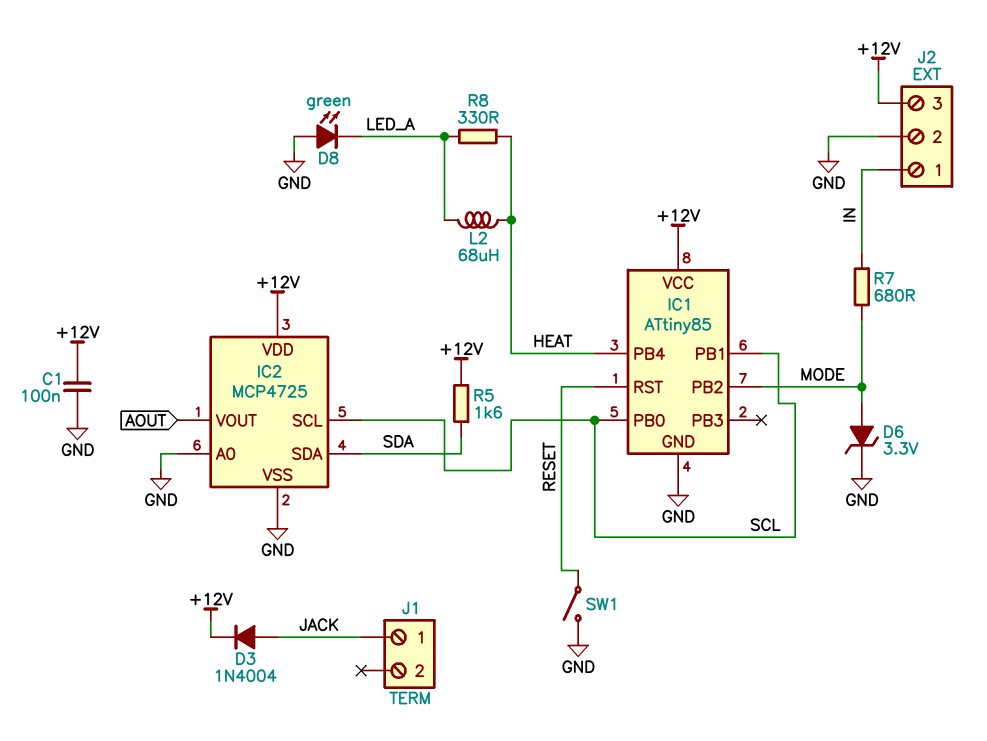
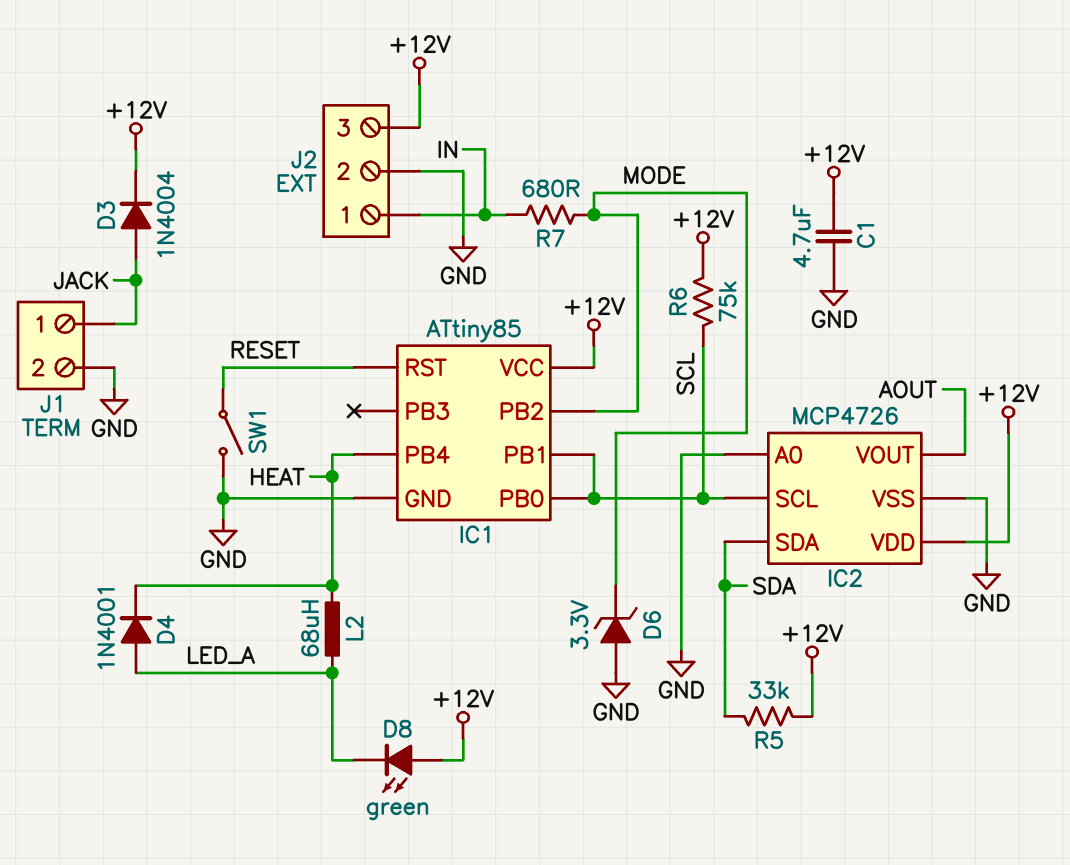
C1: 100nF (+12V, GND) -> 4.7uF (+12V, GND)
D4: none -> diode 1N4001 (A LED_A, K HEAT)
D6: zener 3.3V (A MODE, K GND) -> zener 3.3V (A GND, K MODE)
D8: LED green (A GND, K LED_A) -> LED green (A +12V, K LED_A)
IC2: MCP4725 -> MCP4726
J1 pin 2: none -> GND
R5: 1.6k (+12V, SDA) -> 33k (+12V, SDA)
R6: none -> 75k (+12V, SCL)
R8: 330 (HEAT, LED_A) -> none

